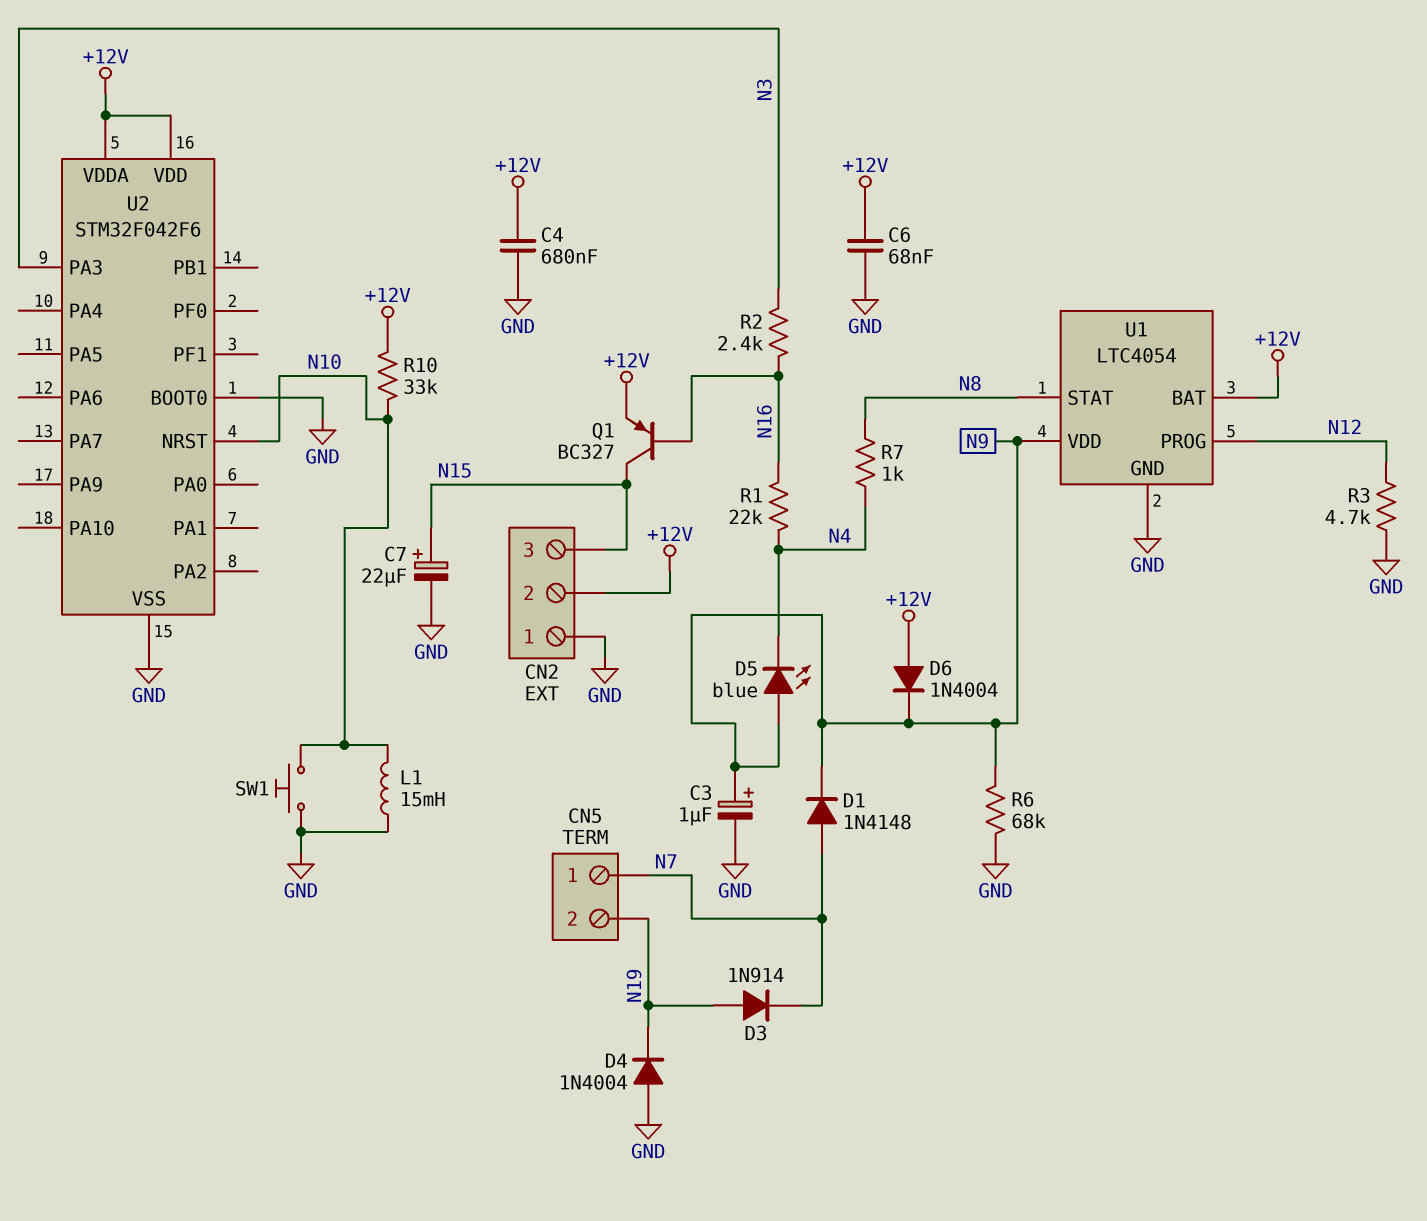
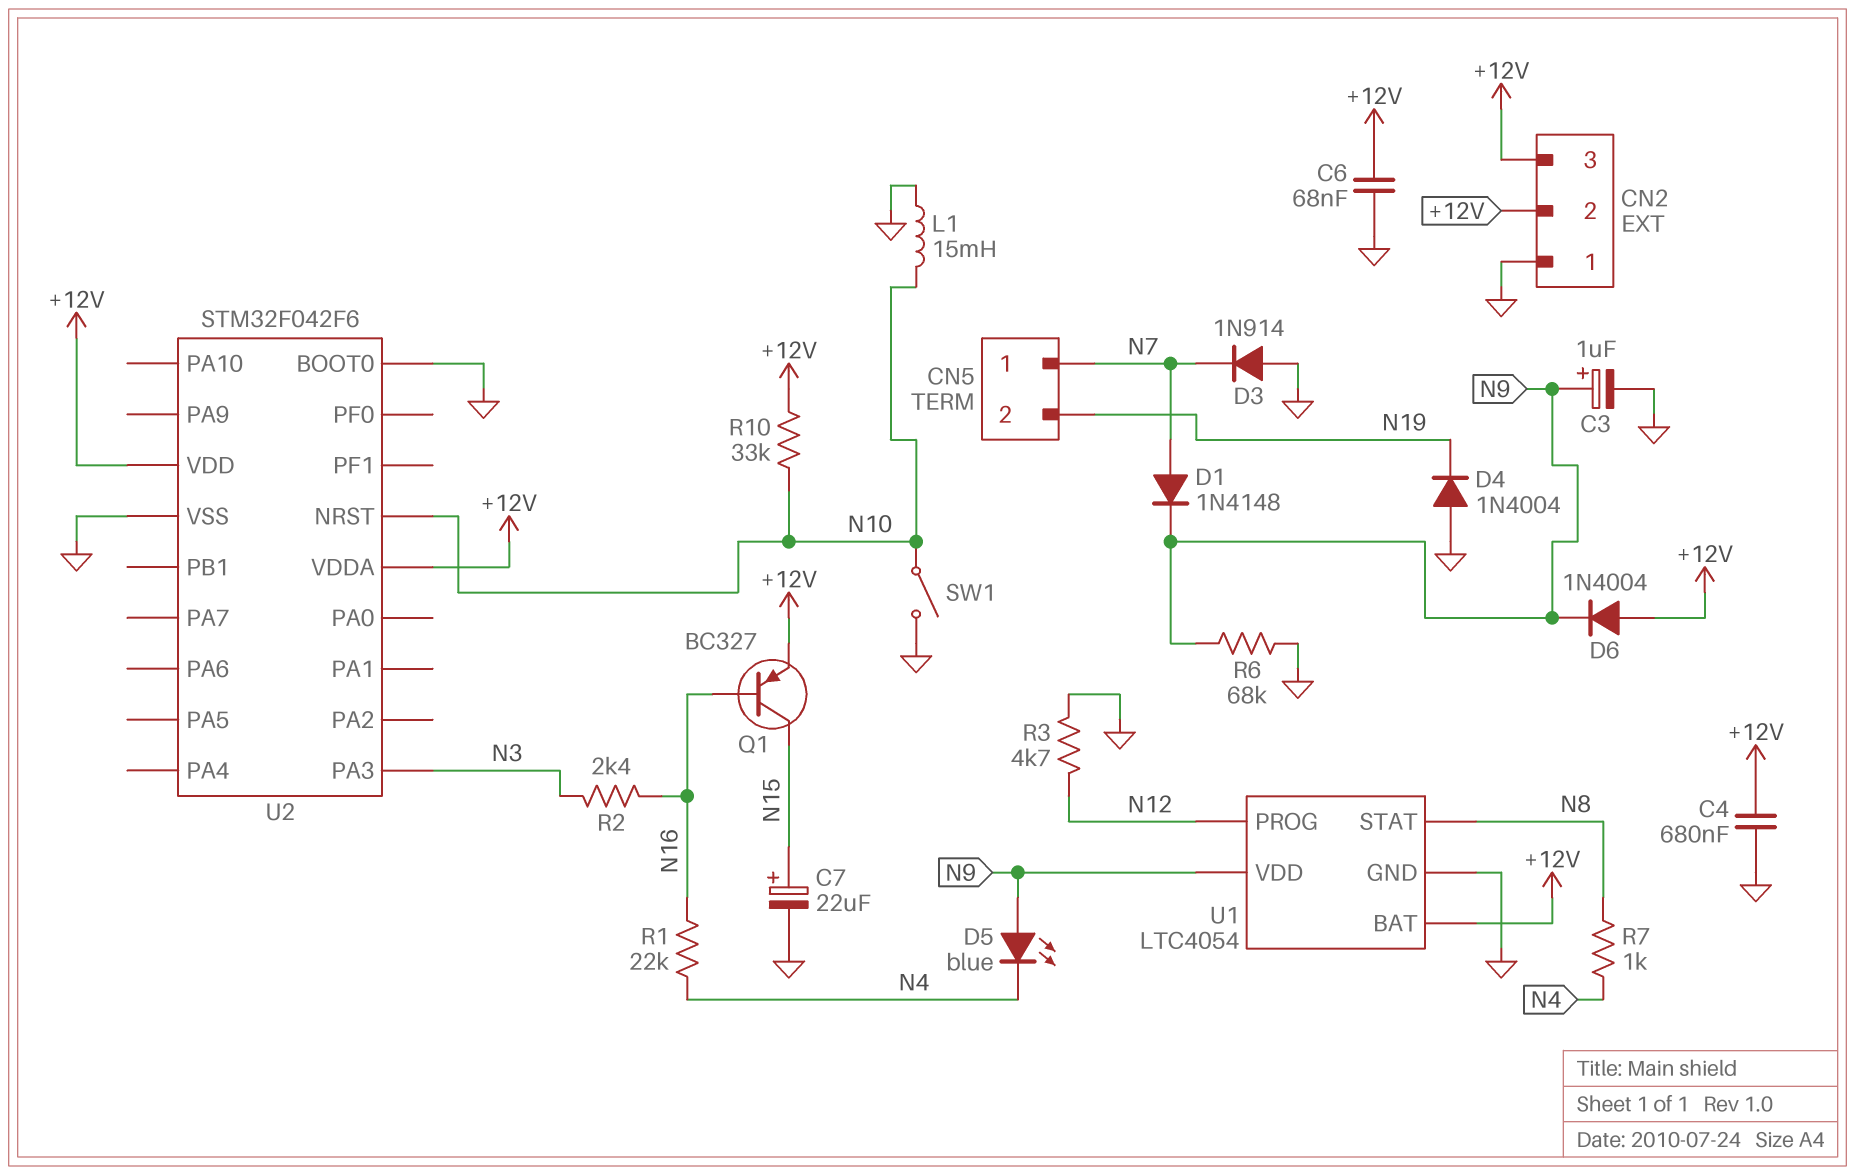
CN2 pin 3: N15 -> +12V
D3: diode 1N914 (A N19, K N7) -> diode 1N914 (A GND, K N7)
SW1: button (GND, N10) -> switch (GND, N10)

